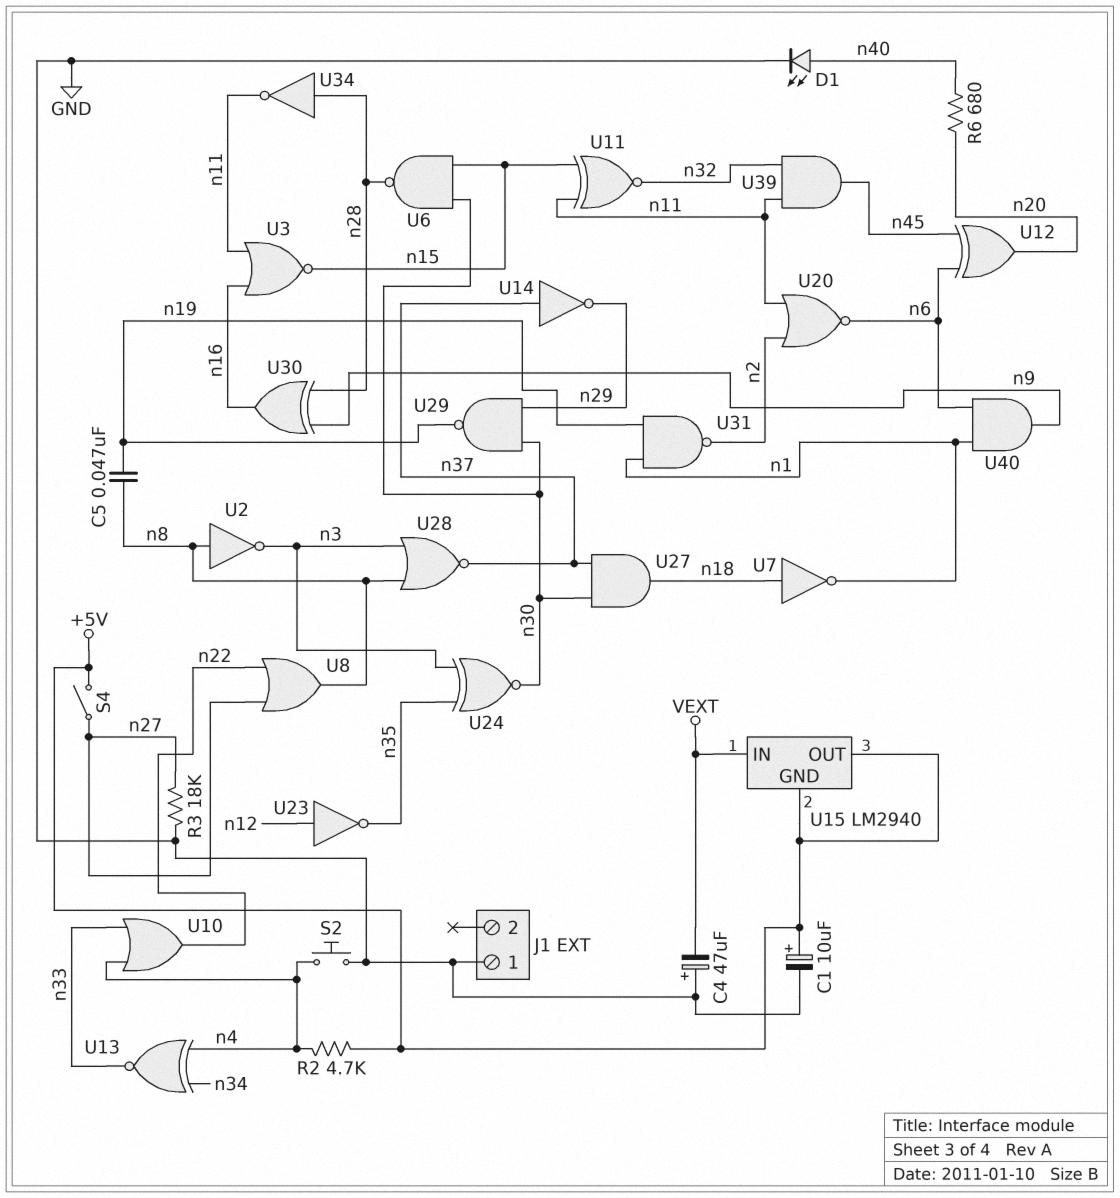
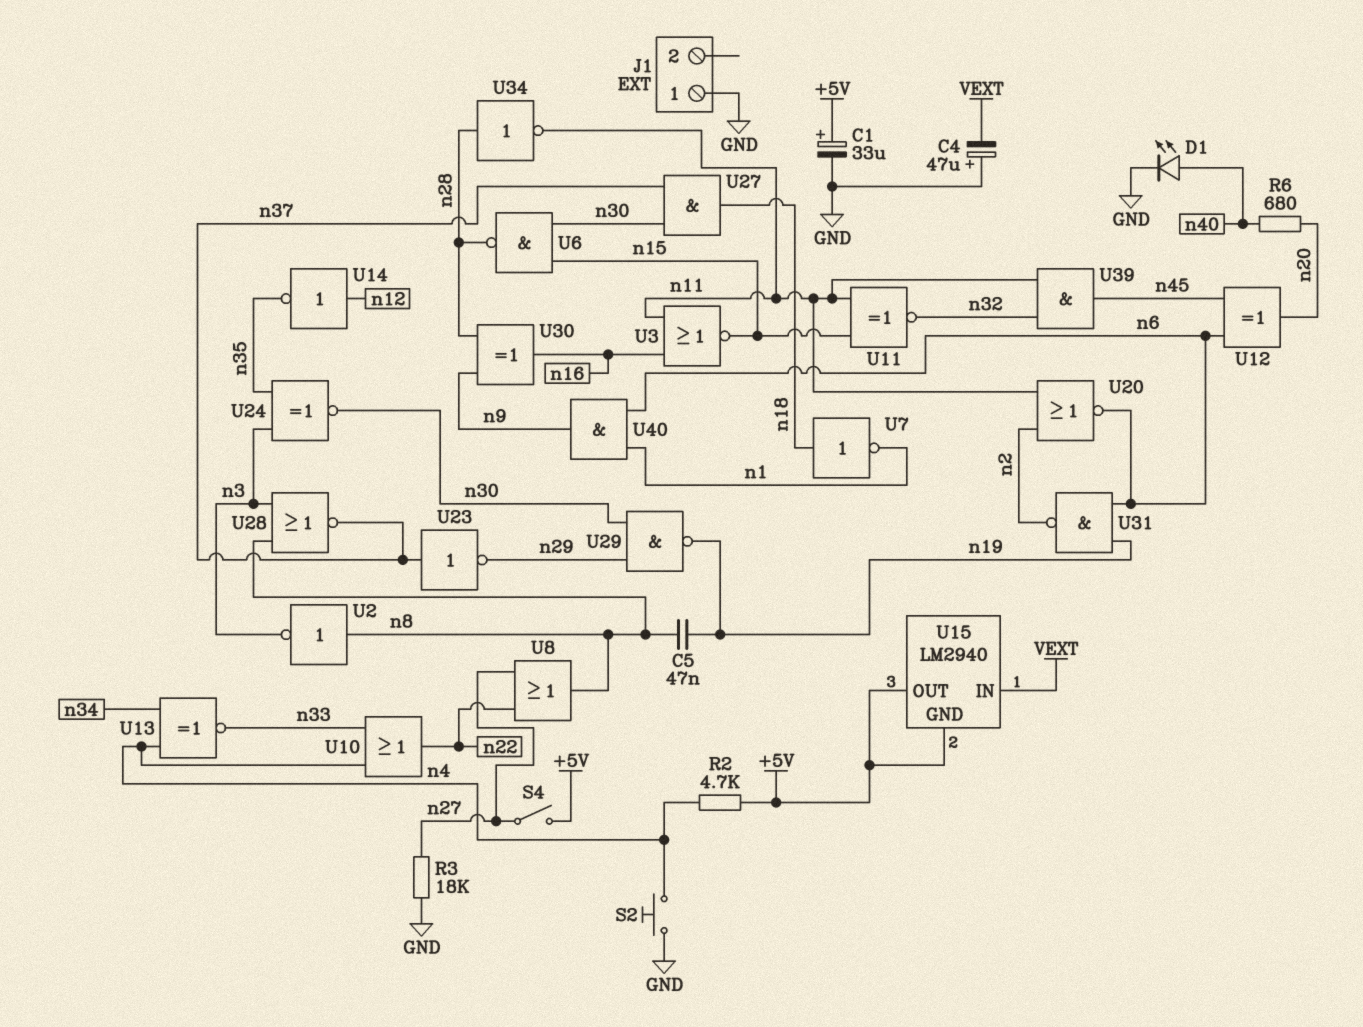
C1: 10uF (plus +5V, minus GND) -> 33uF (plus +5V, minus GND)
U14: NOT (in n37, out n29) -> NOT (in n12, out n35)
U23: NOT (in n12, out n35) -> NOT (in n37, out n29)
U31: NAND (in n1, in n19, out n2) -> NAND (in n6, in n19, out n2)

